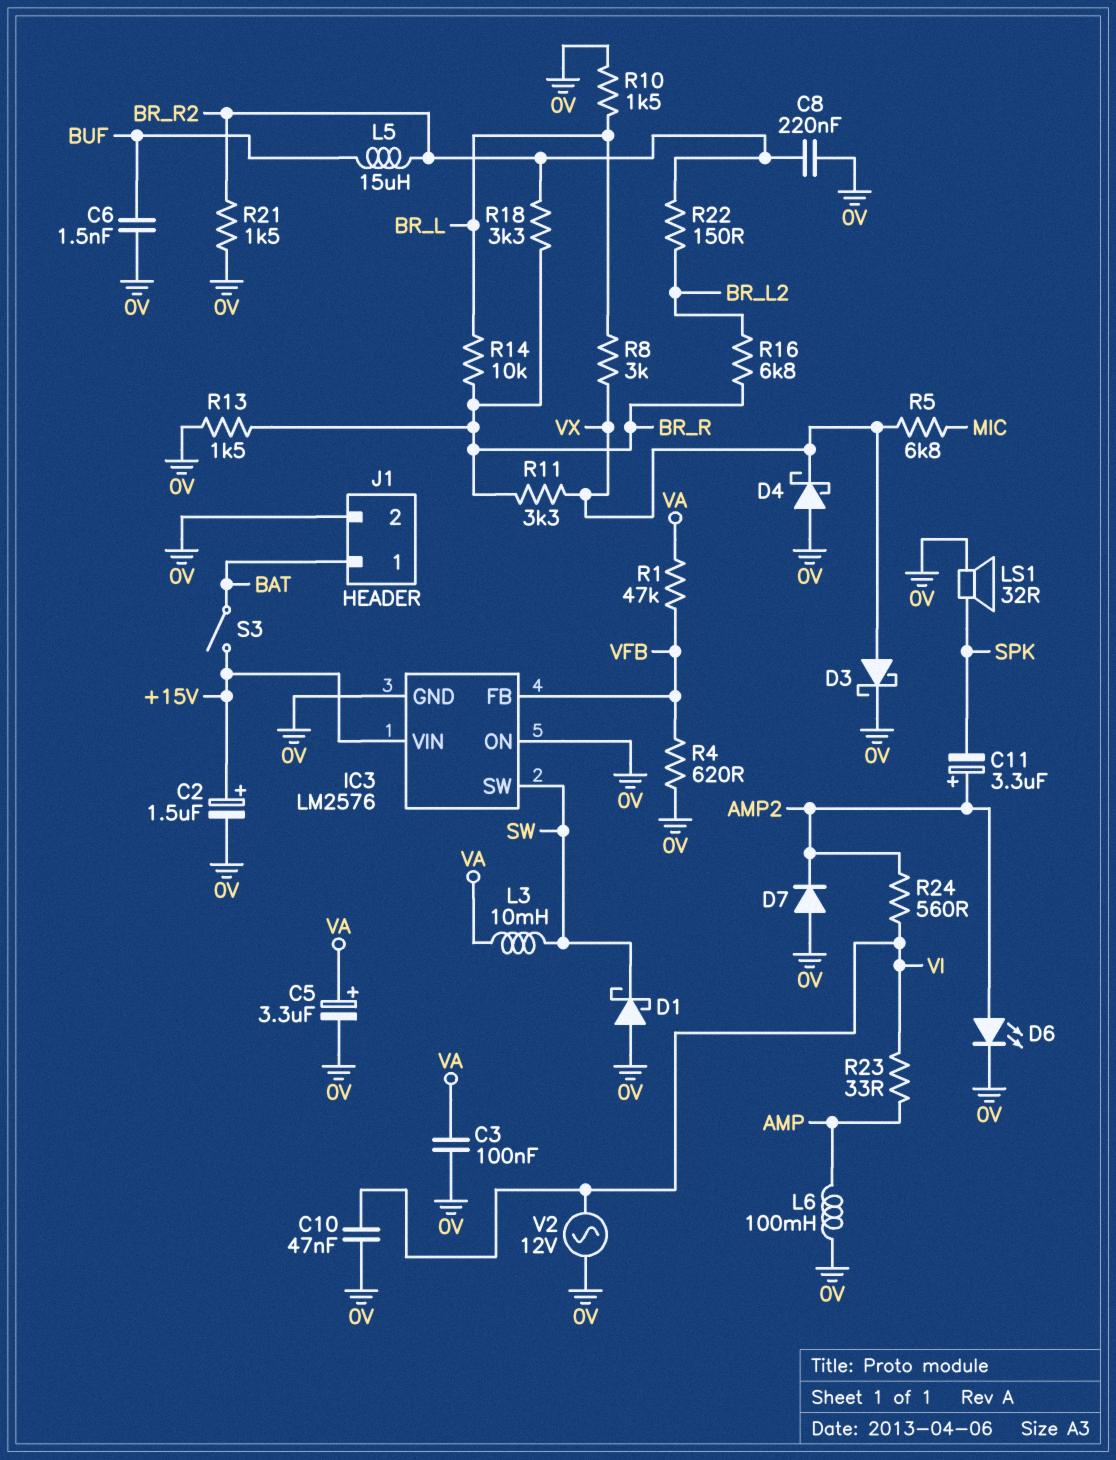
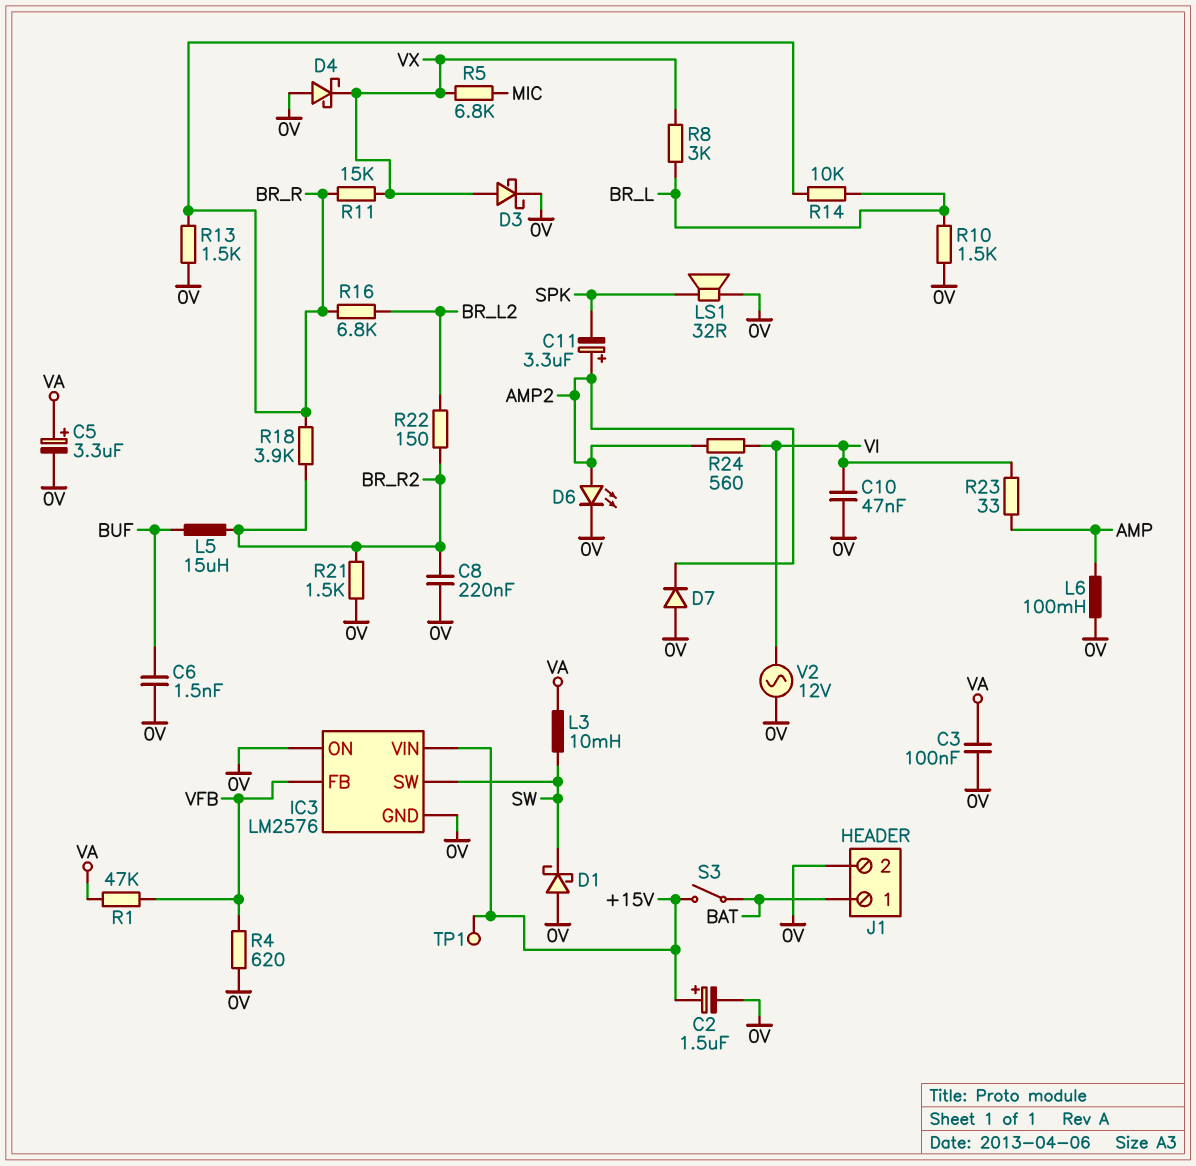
R11: 3.3k (BR_R, VX) -> 15k (BR_R, VX)
R18: 3.3k (BR_R, BR_R2) -> 3.9k (BR_R, BR_R2)
TP1: none -> test point (+15V)

